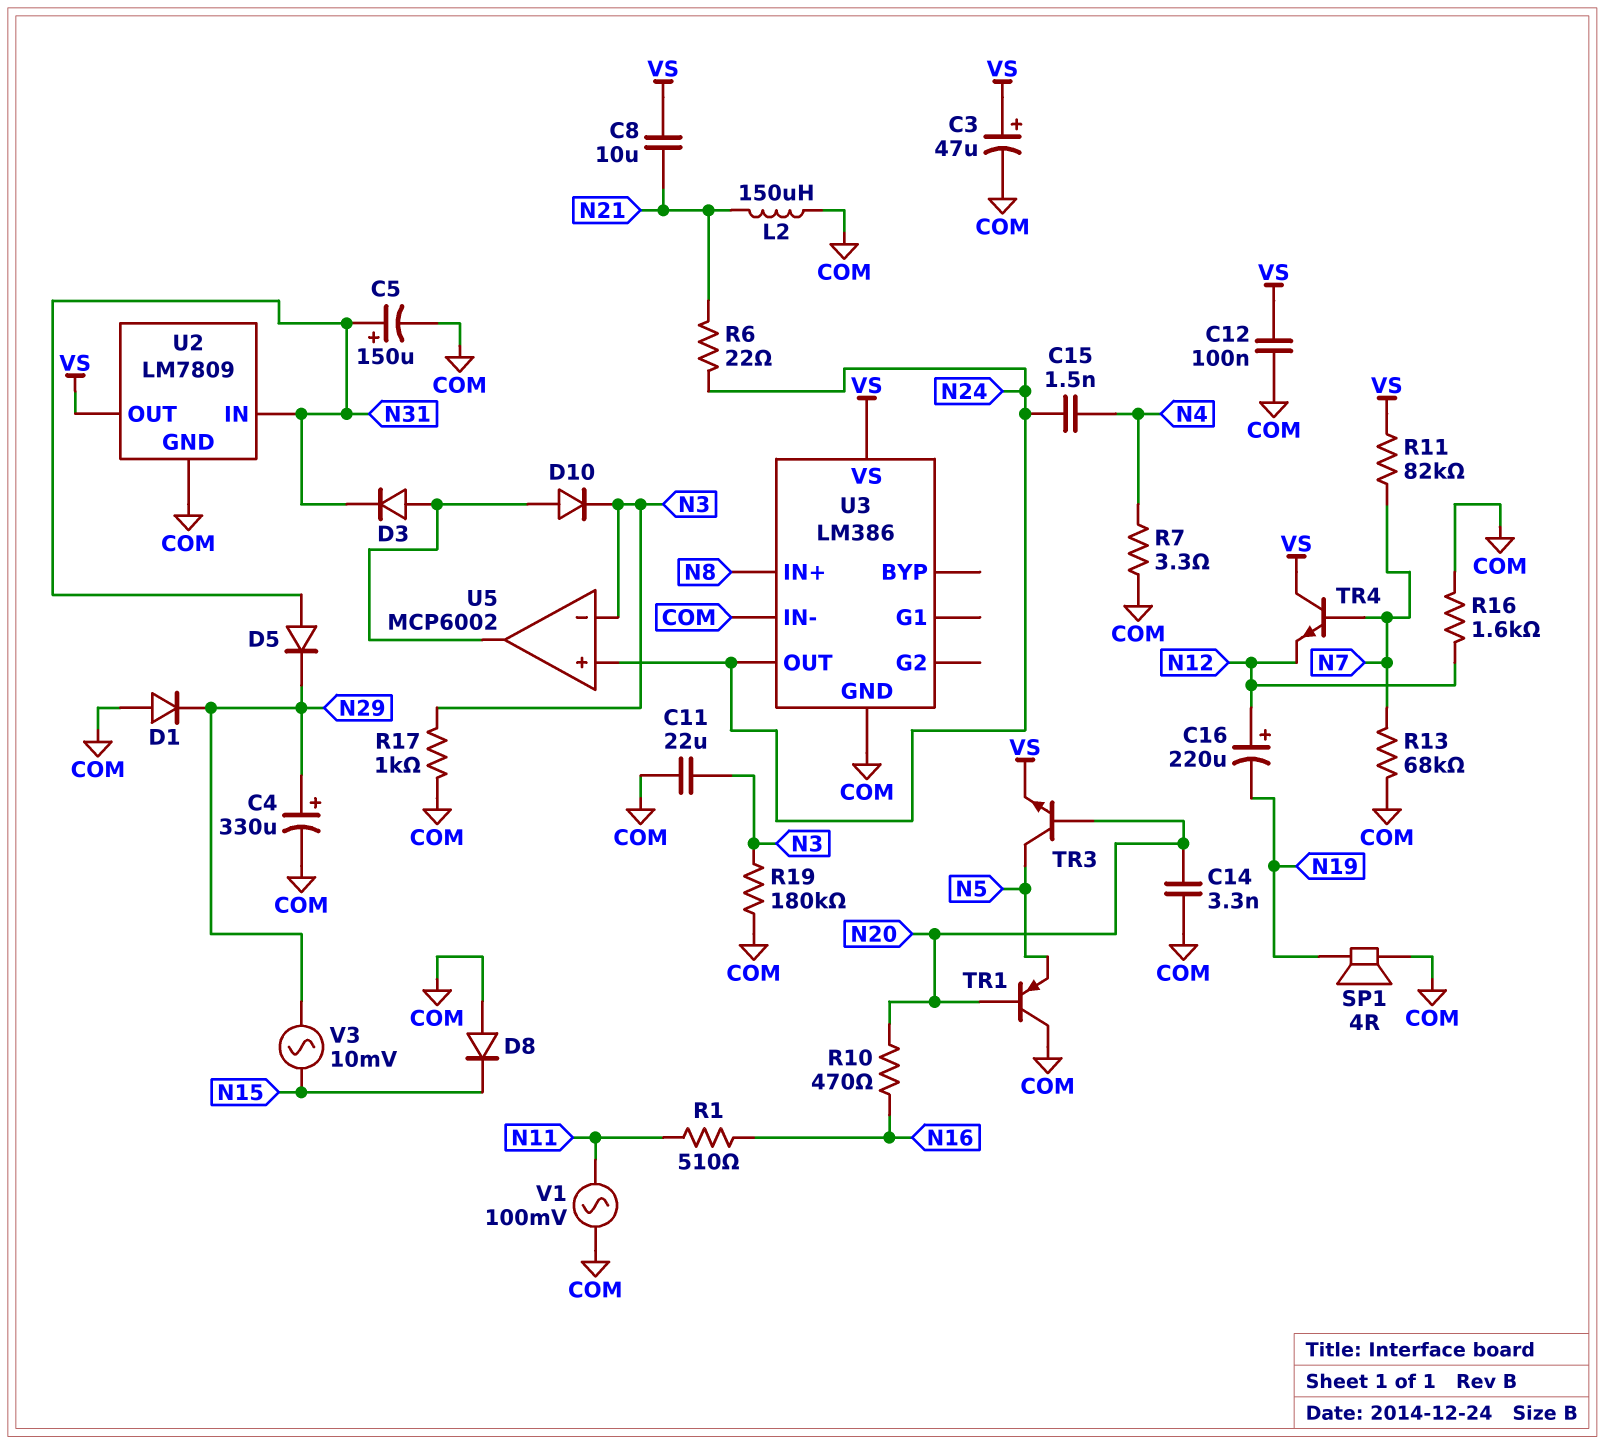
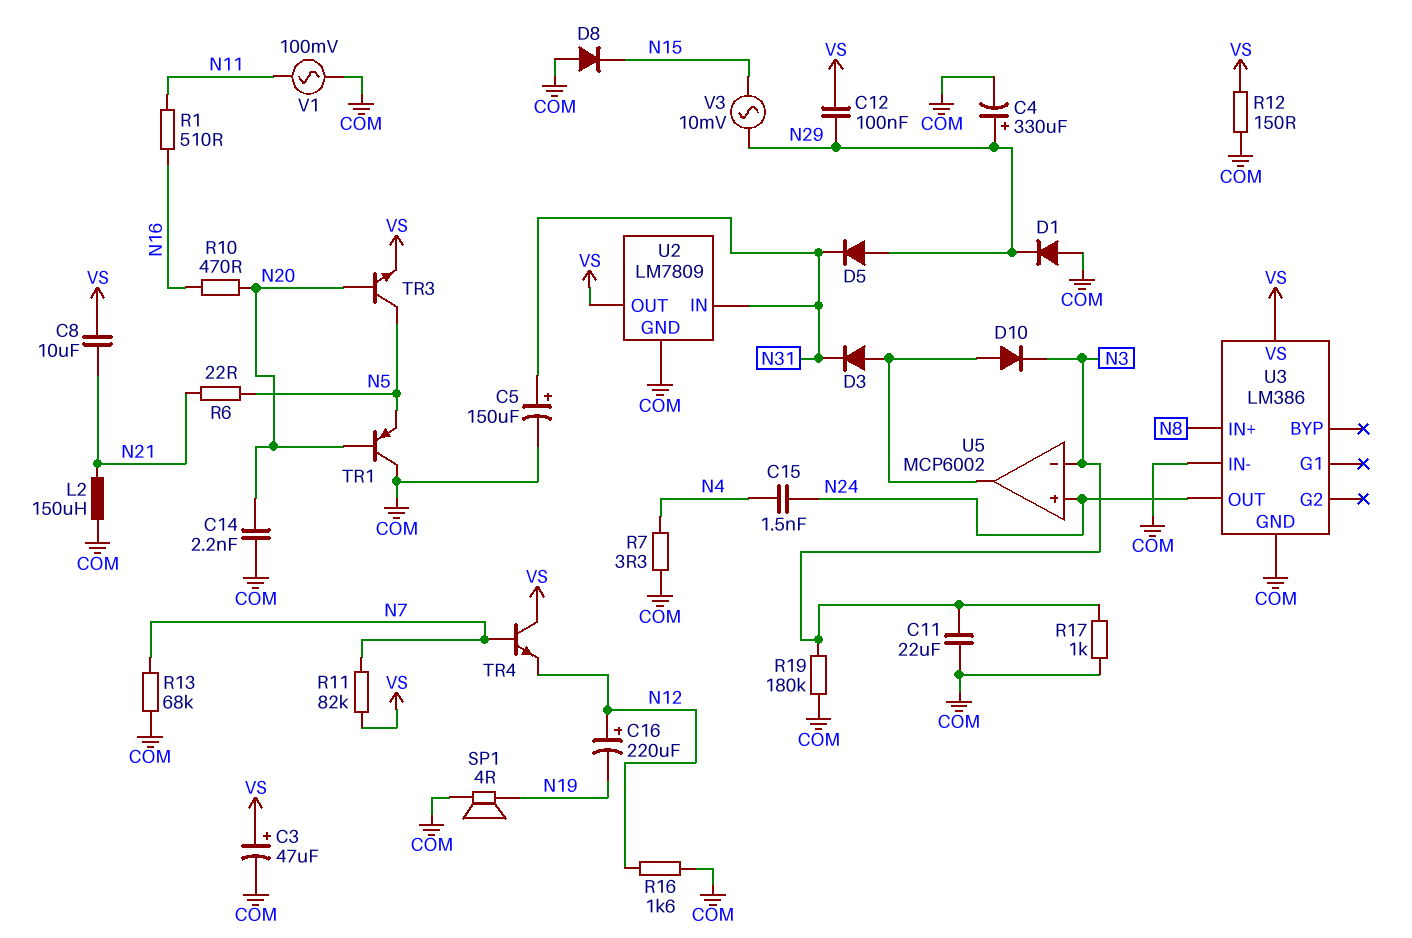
C12: 100nF (COM, VS) -> 100nF (N29, VS)
C14: 3.3nF (COM, N20) -> 2.2nF (COM, N20)
D5: diode (A N31, K N29) -> diode (A N29, K N31)
R6: 22 (N21, N24) -> 22 (N5, N21)
R12: none -> 150 (COM, VS)

